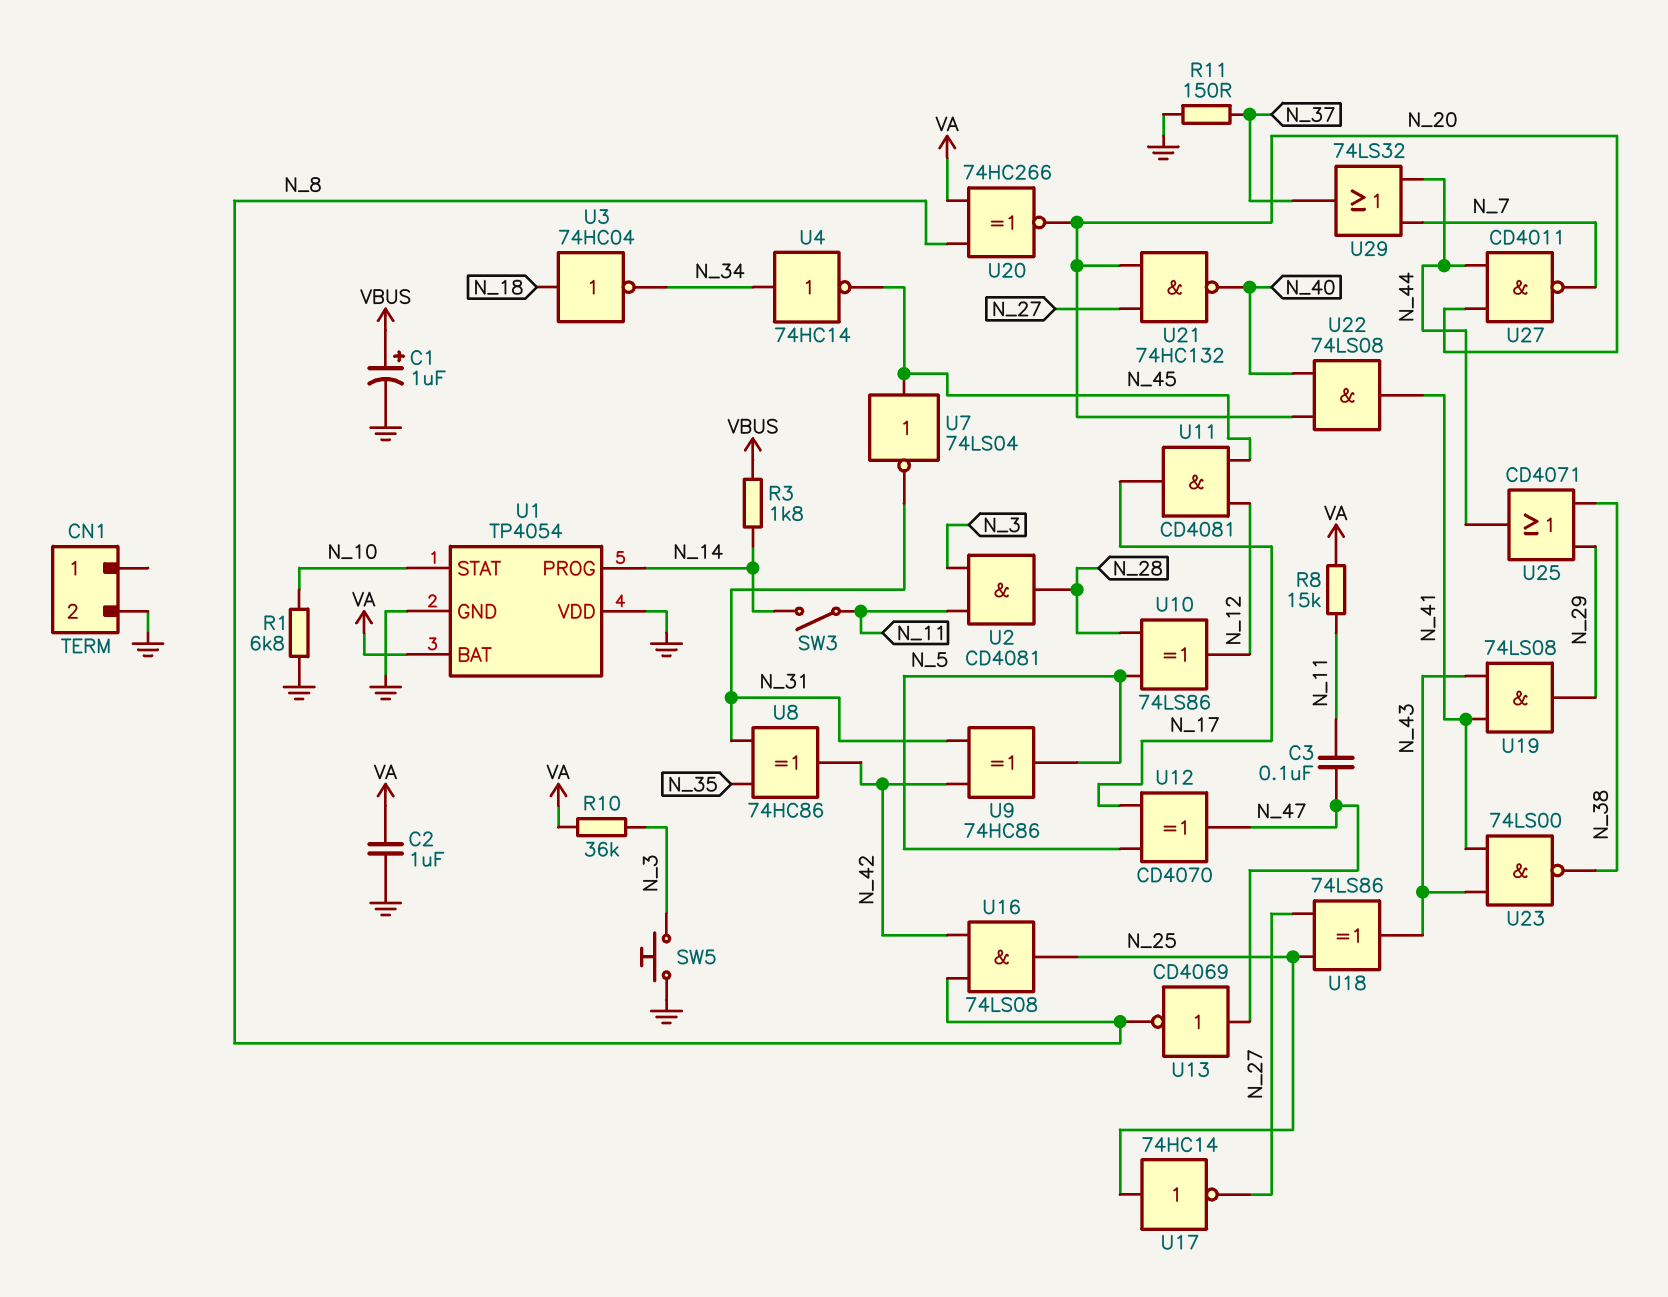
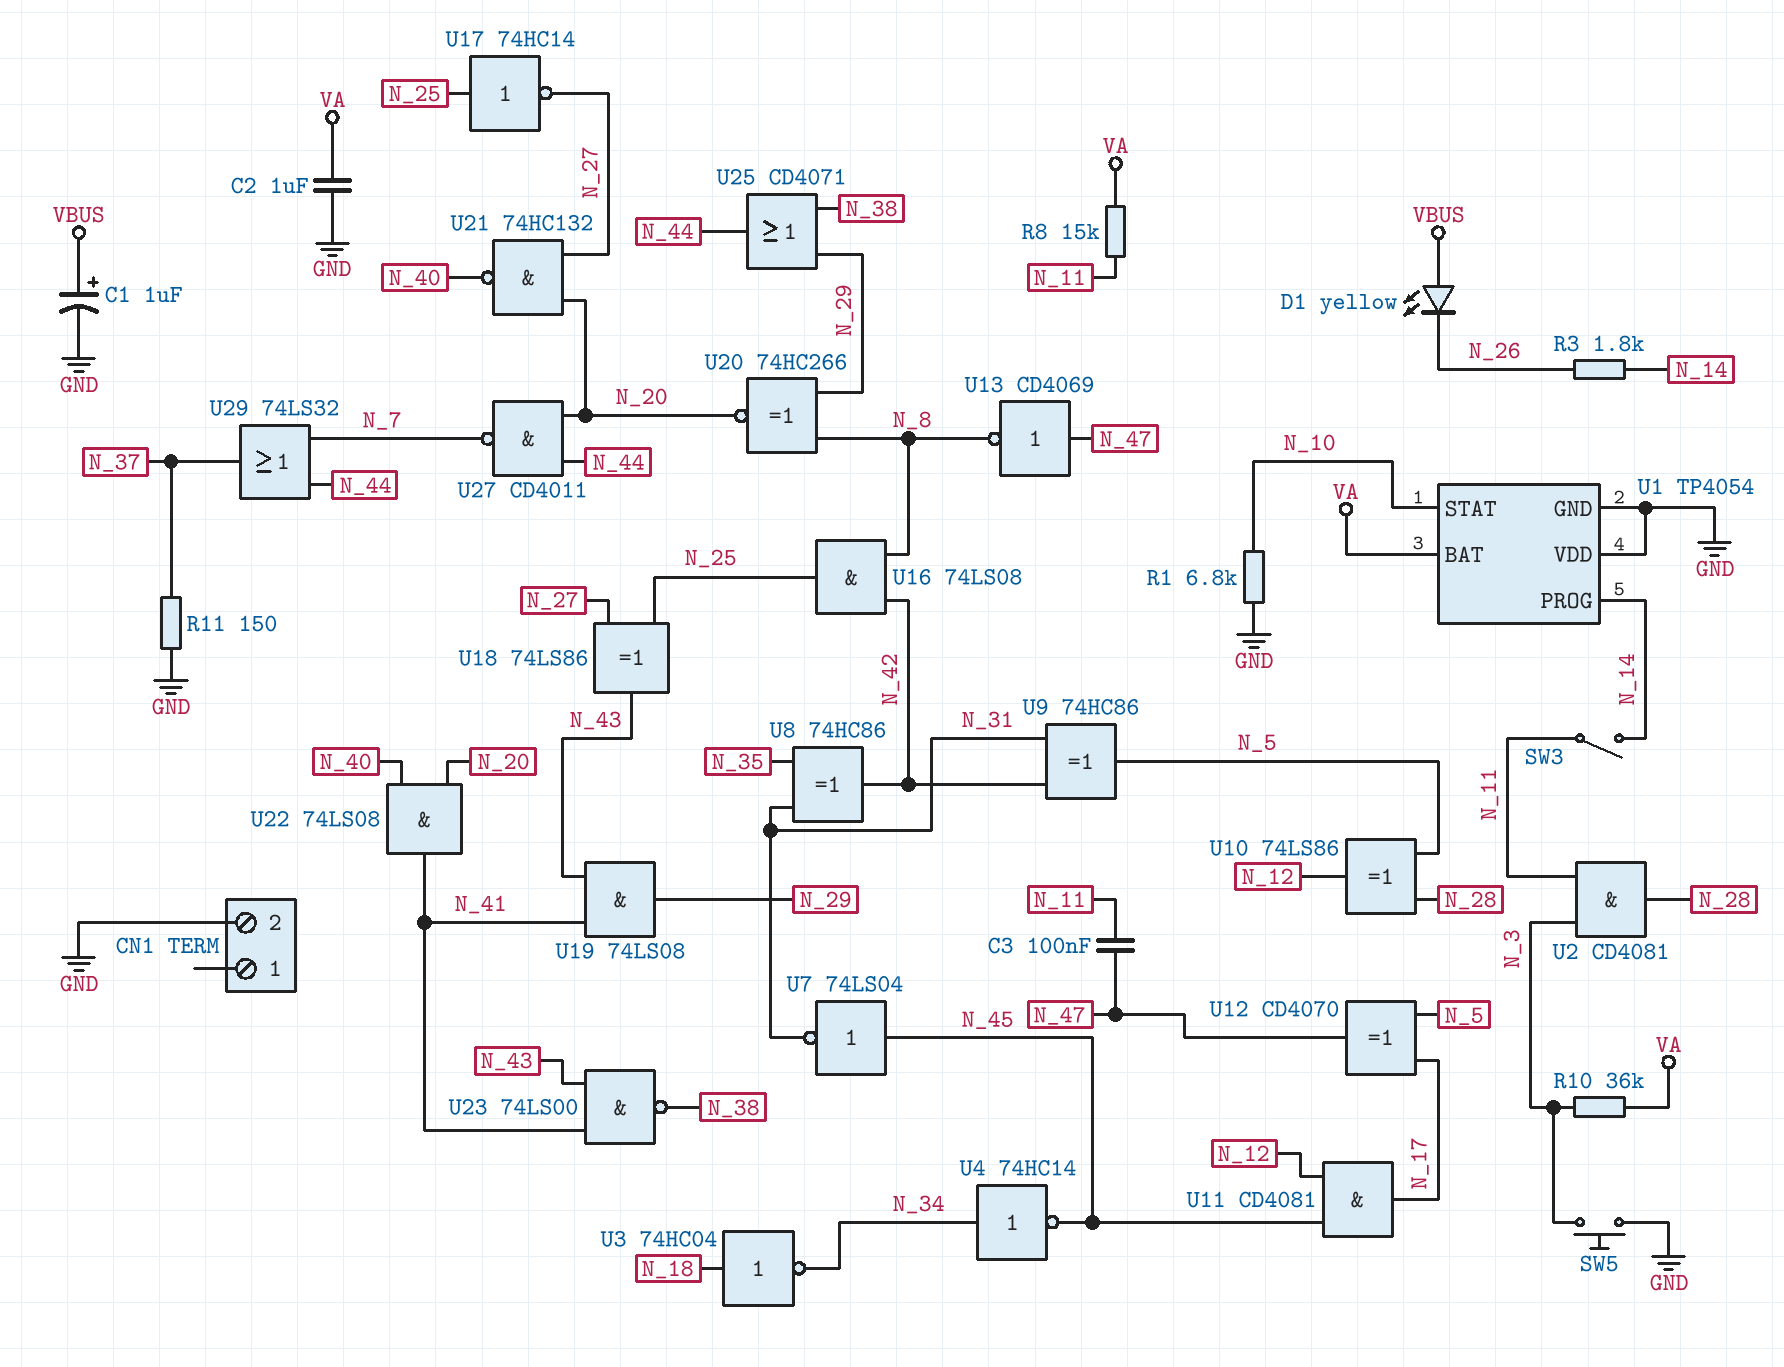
D1: none -> LED yellow (A VBUS, K N_26)
R3: 1.8k (N_14, VBUS) -> 1.8k (N_14, N_26)
U20: XNOR 74HC266 (in N_8, in VA, out N_20) -> XNOR 74HC266 (in N_8, in N_29, out N_20)

